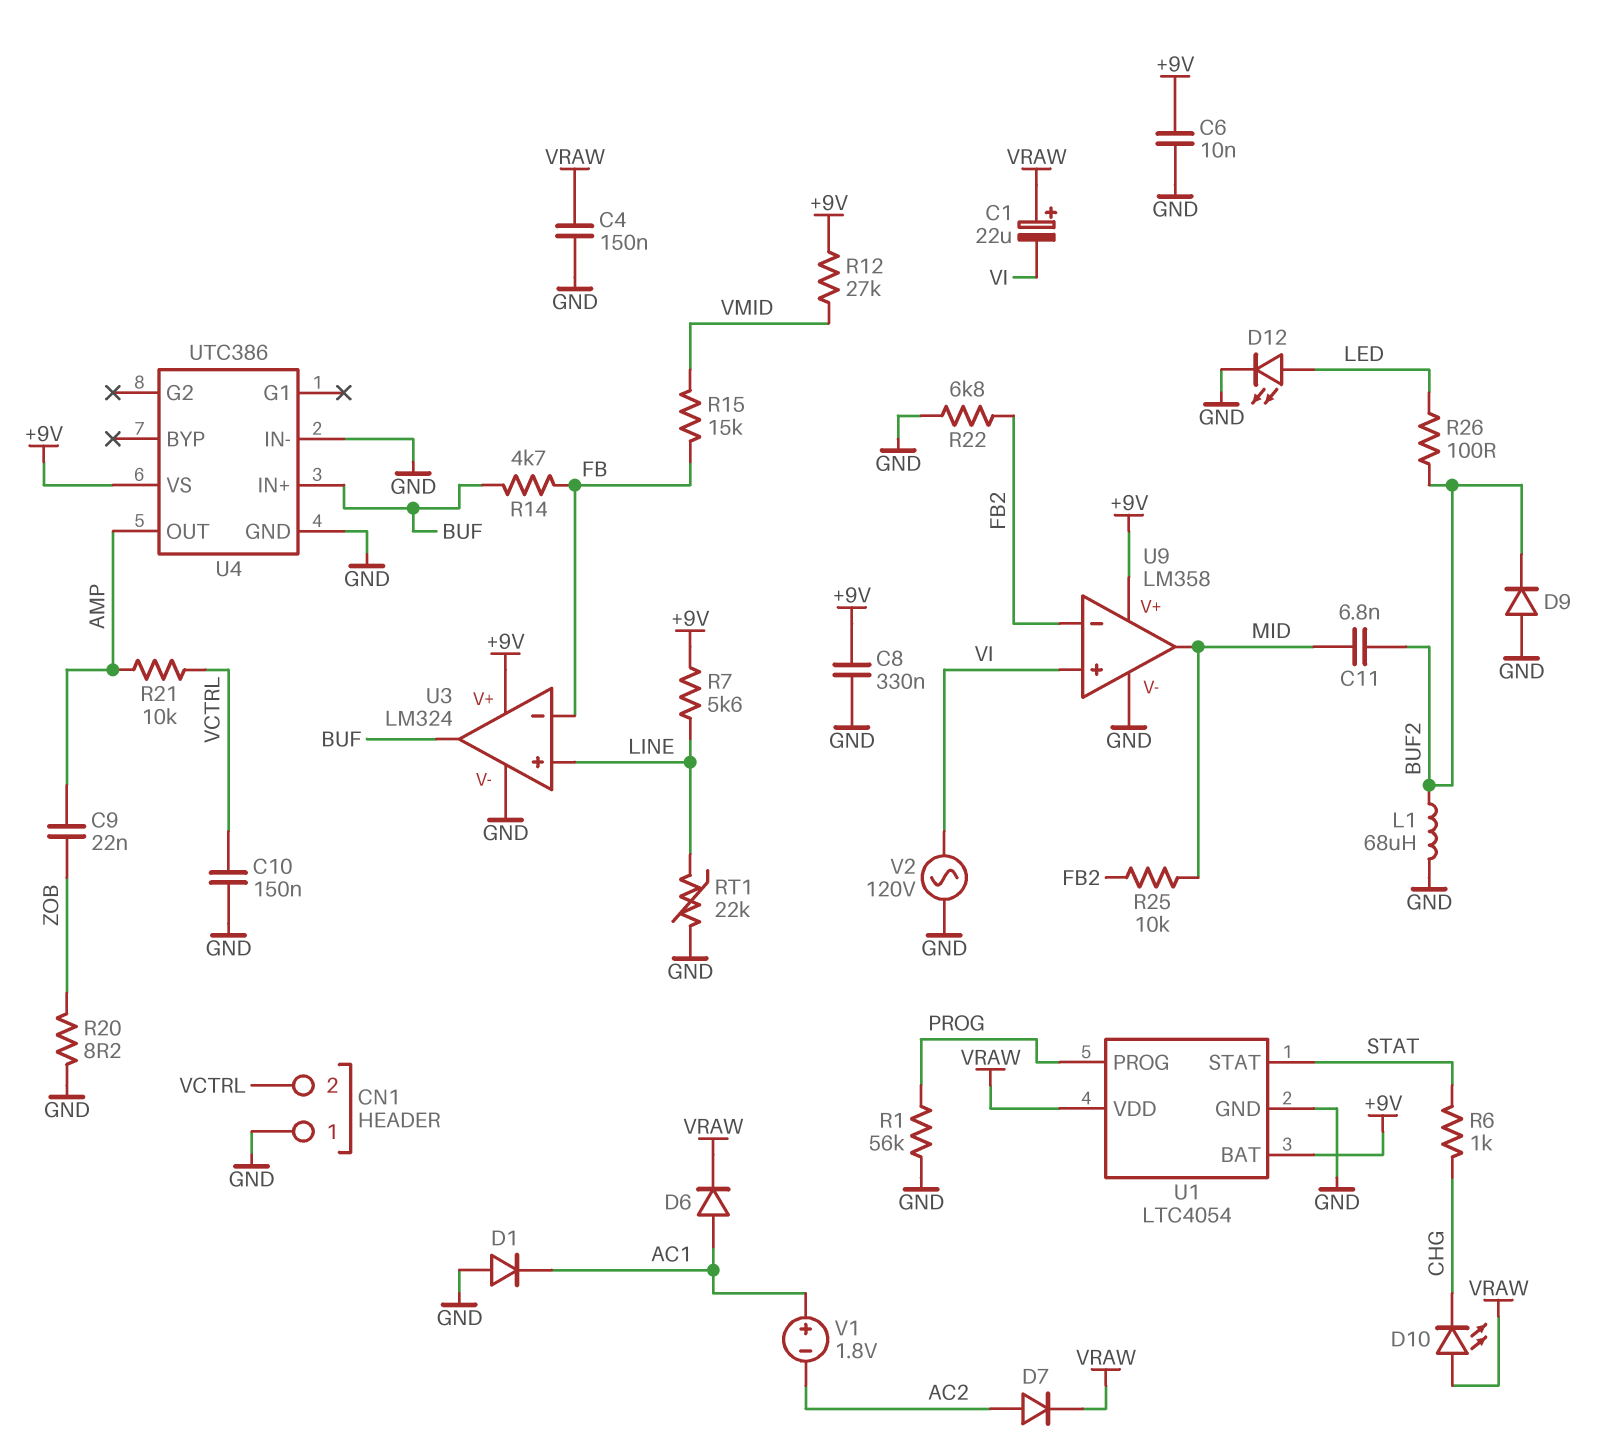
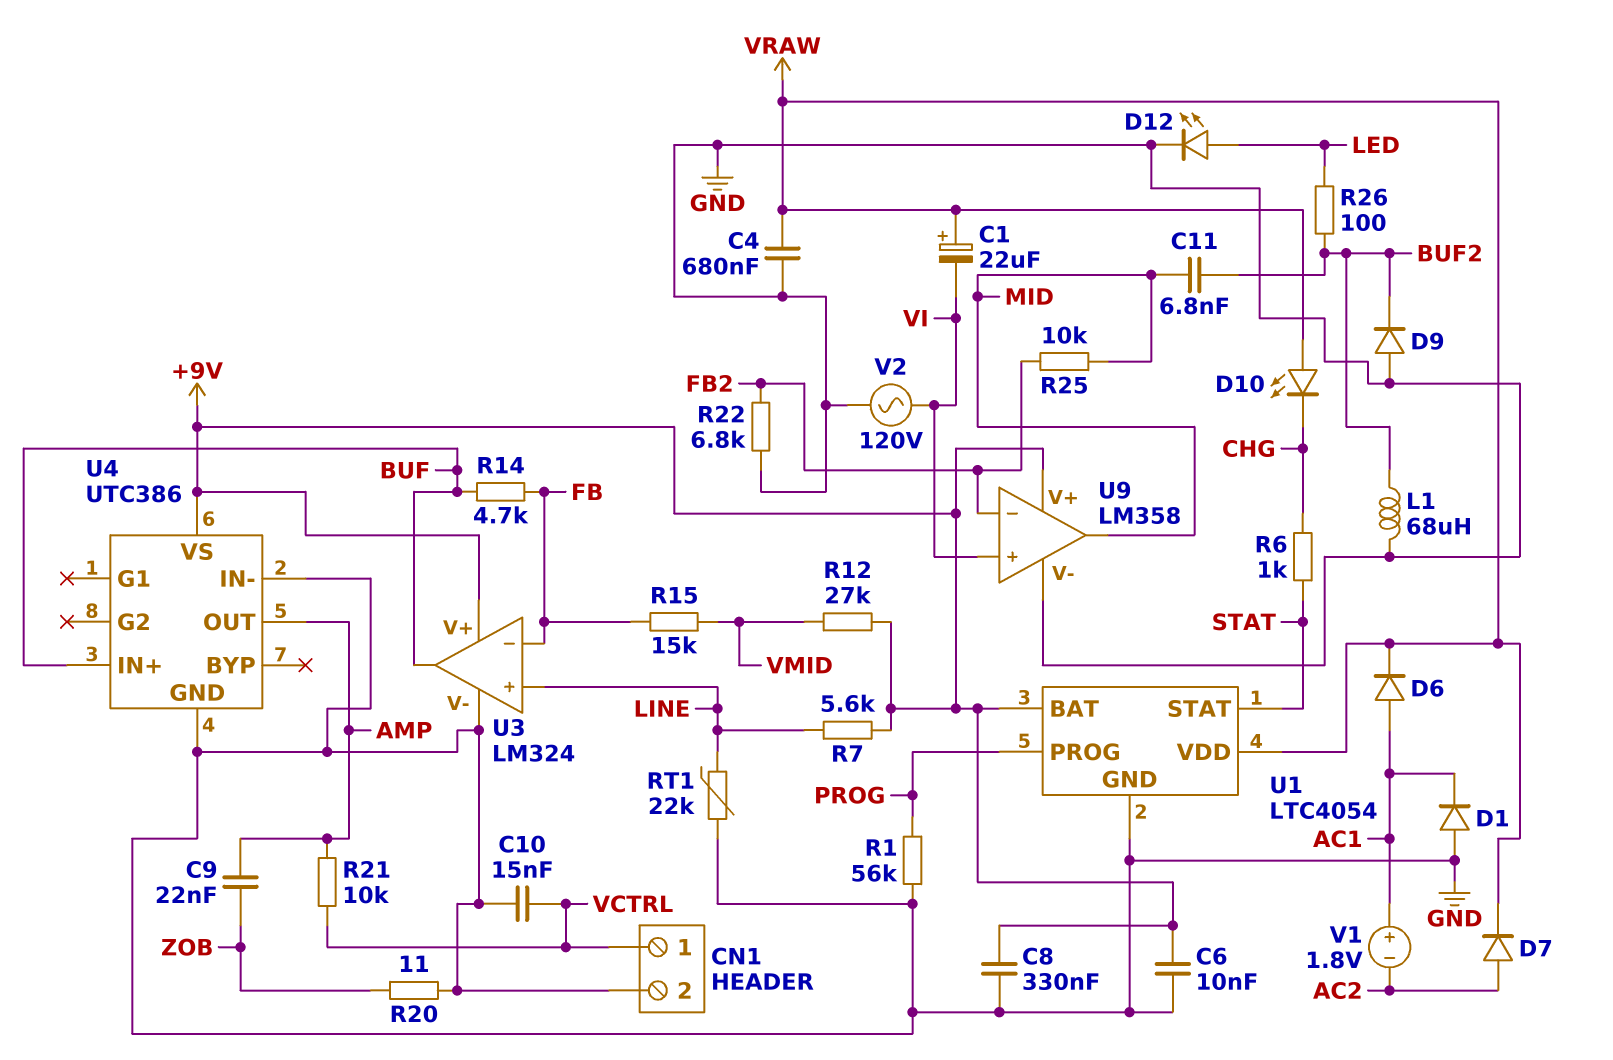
C4: 150nF (GND, VRAW) -> 680nF (GND, VRAW)
C10: 150nF (GND, VCTRL) -> 15nF (GND, VCTRL)
CN1 pin 1: GND -> VCTRL
CN1 pin 2: VCTRL -> GND
R20: 8.2 (GND, ZOB) -> 11 (GND, ZOB)

